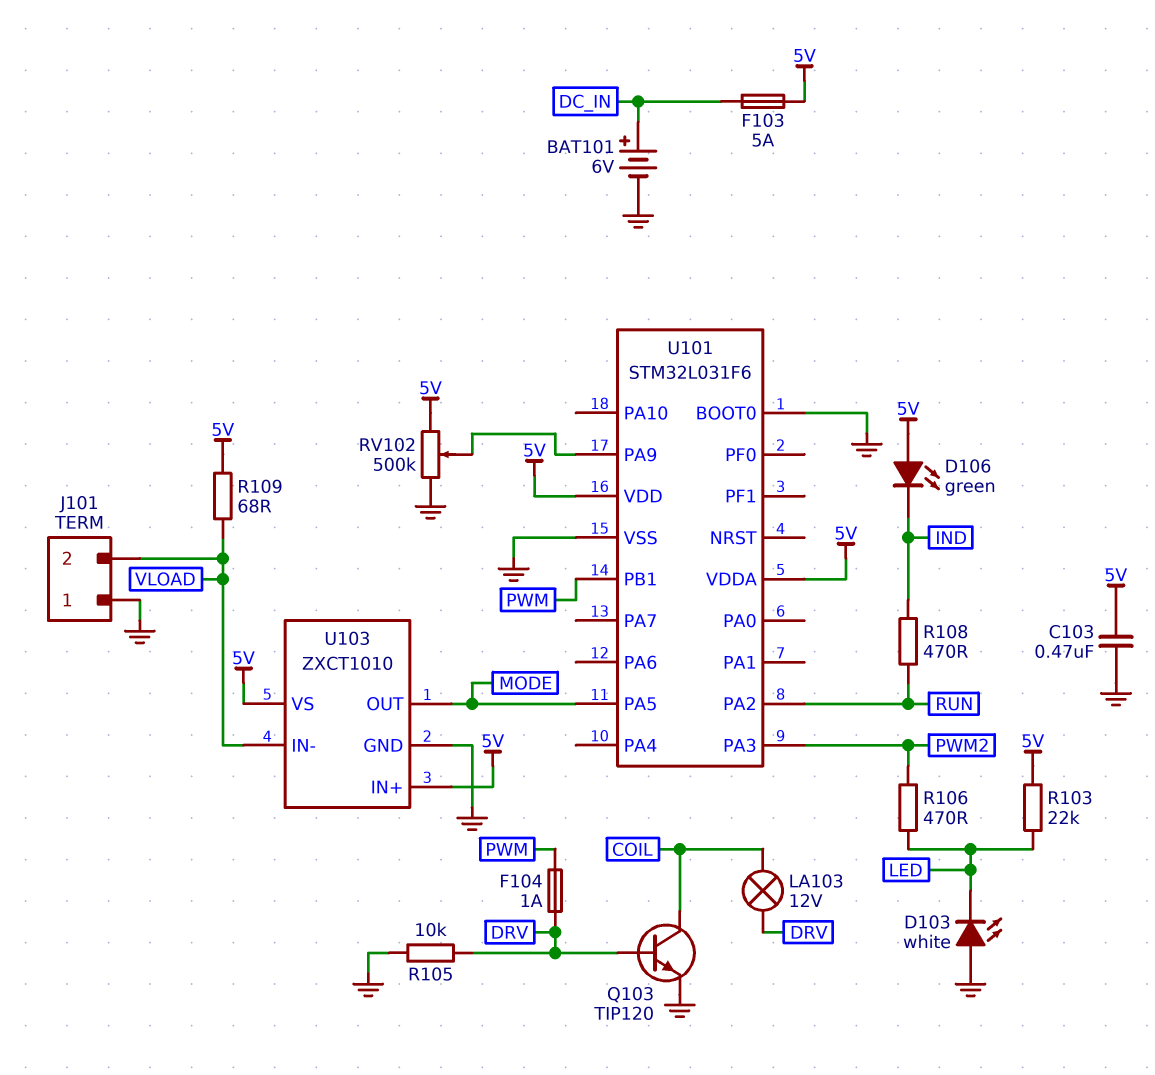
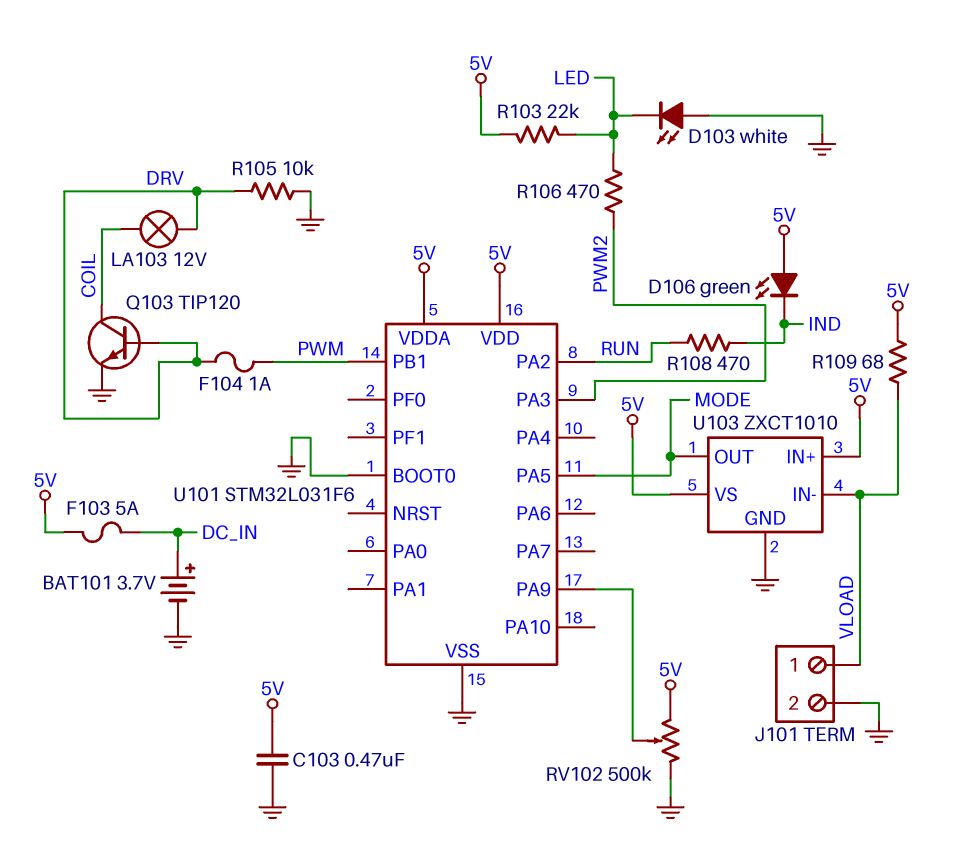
BAT101: 6V (plus DC_IN, minus GND) -> 3.7V (plus DC_IN, minus GND)
J101 pin 1: GND -> VLOAD
J101 pin 2: VLOAD -> GND

